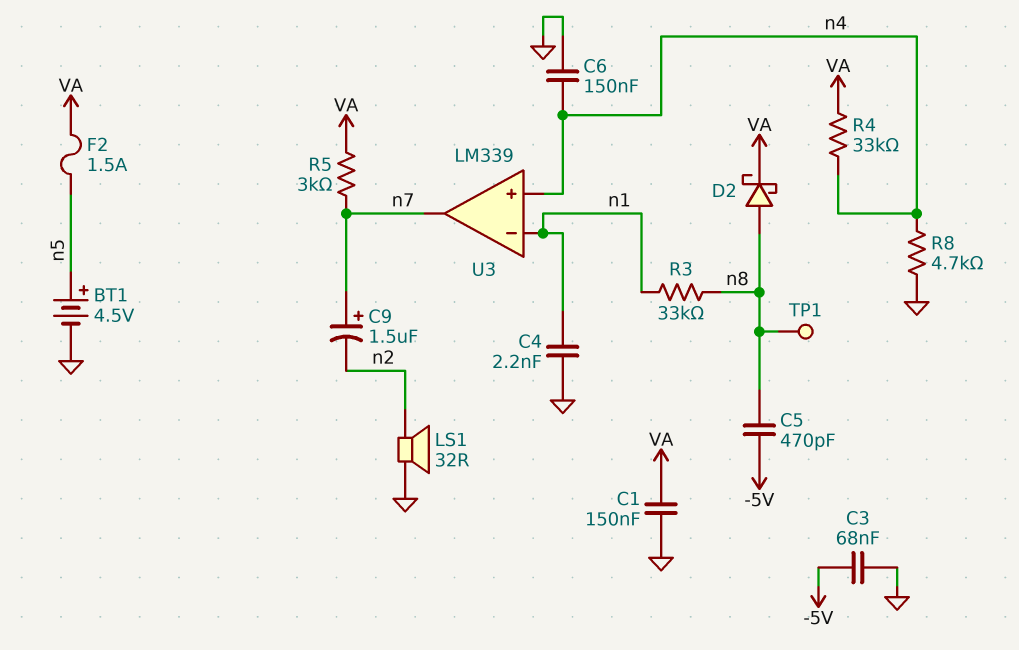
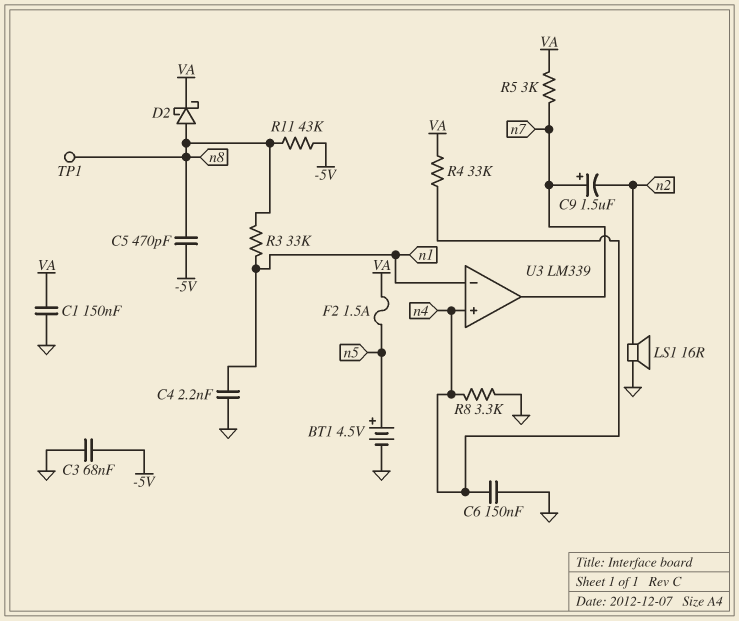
LS1: speaker 32R (GND, n2) -> speaker 16R (GND, n2)
R8: 4.7k (GND, n4) -> 3.3k (GND, n4)
R11: none -> 43k (-5V, n8)

